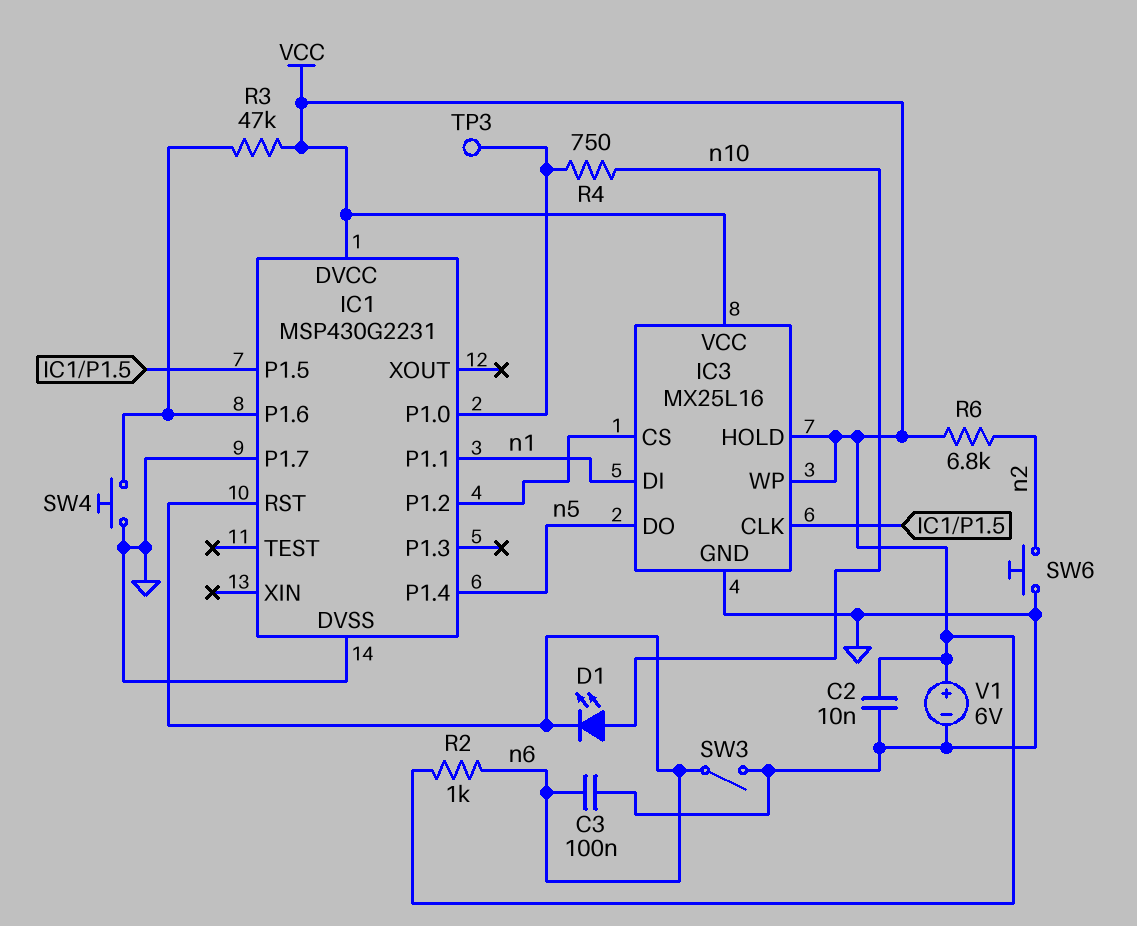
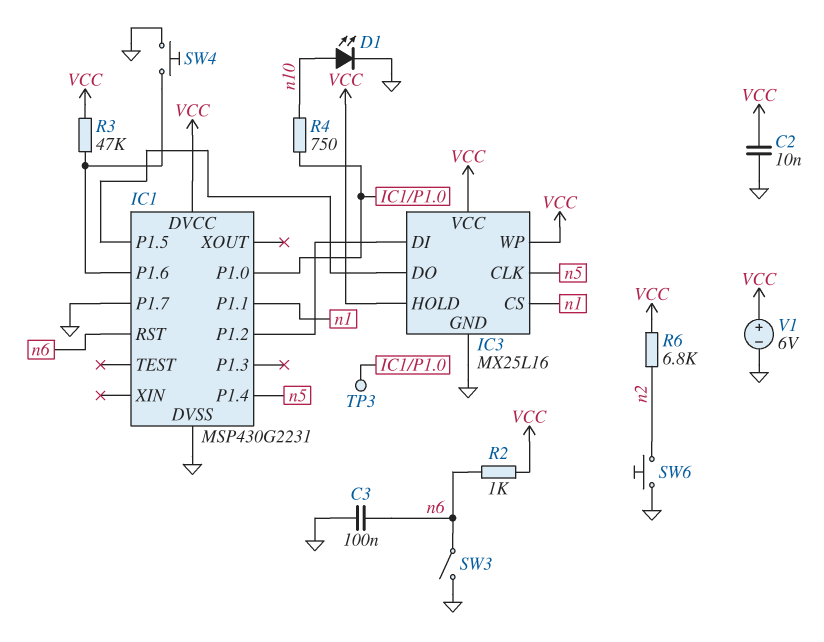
D1: LED (A n10, K n6) -> LED (A n10, K GND)
IC3 pin CLK: IC1/P1.5 -> n5
IC3 pin CS: IC1/P1.2 -> n1
IC3 pin DI: n1 -> IC1/P1.2
IC3 pin DO: n5 -> IC1/P1.5

